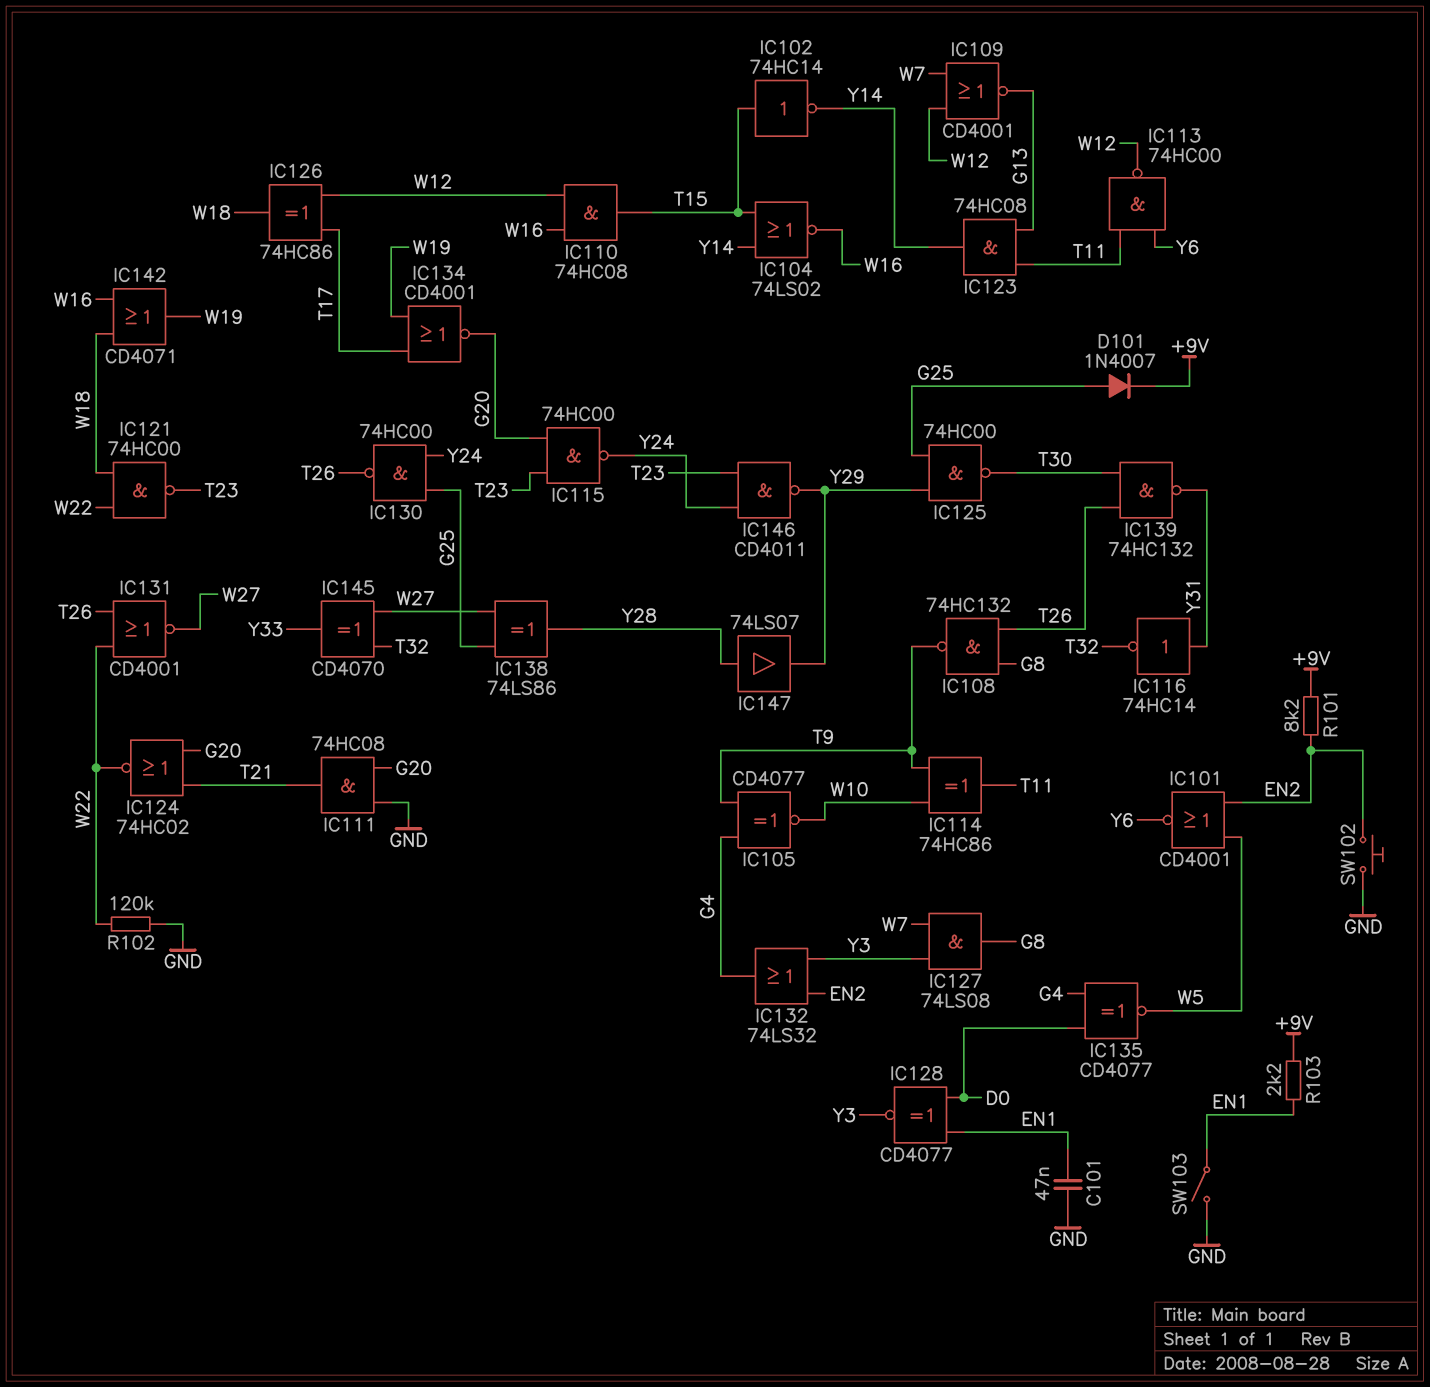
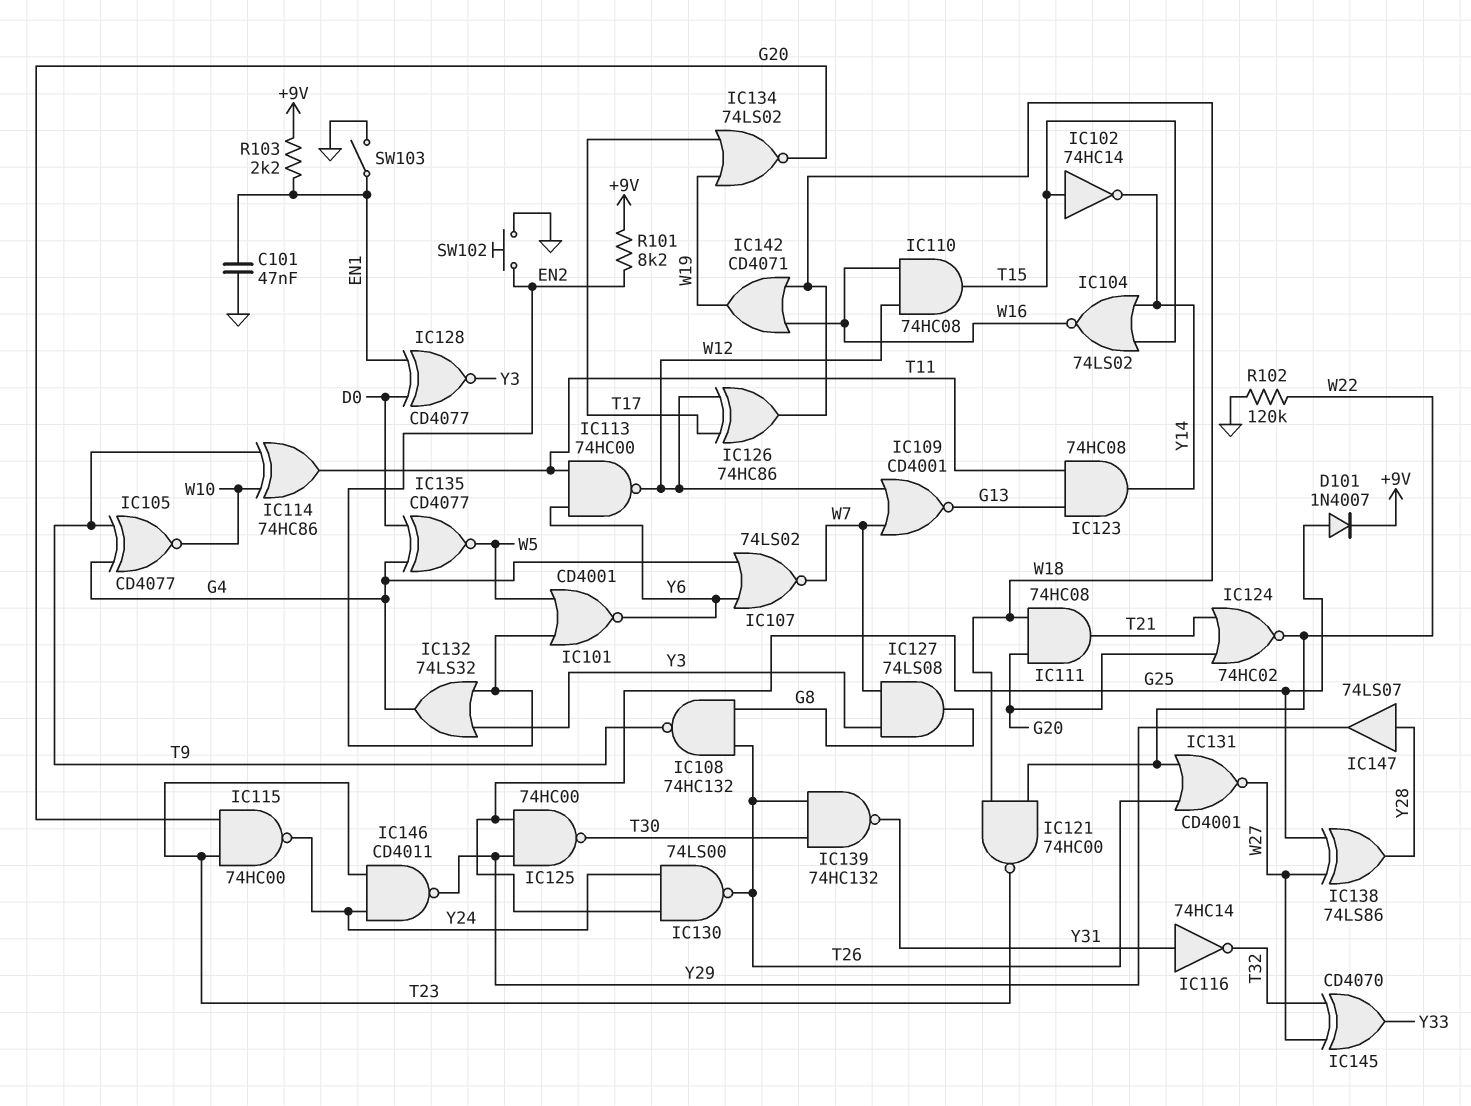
IC107: none -> NOR 74LS02 (in G4, in Y6, out W7)
IC111: AND 74HC08 (in G20, in GND, out T21) -> AND 74HC08 (in G20, in W18, out T21)
IC130: NAND 74HC00 (in G25, in Y24, out T26) -> NAND 74LS00 (in G25, in Y24, out T26)
IC134: NOR CD4001 (in T17, in W19, out G20) -> NOR 74LS02 (in T17, in W19, out G20)

